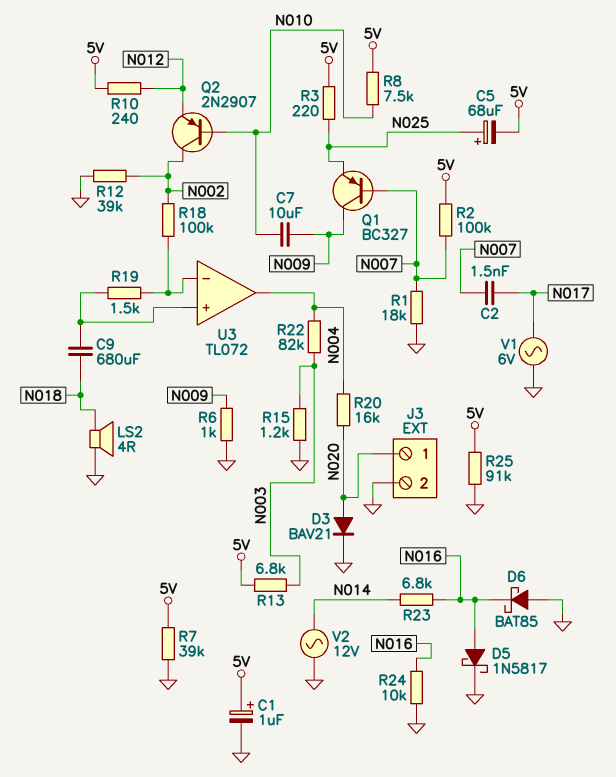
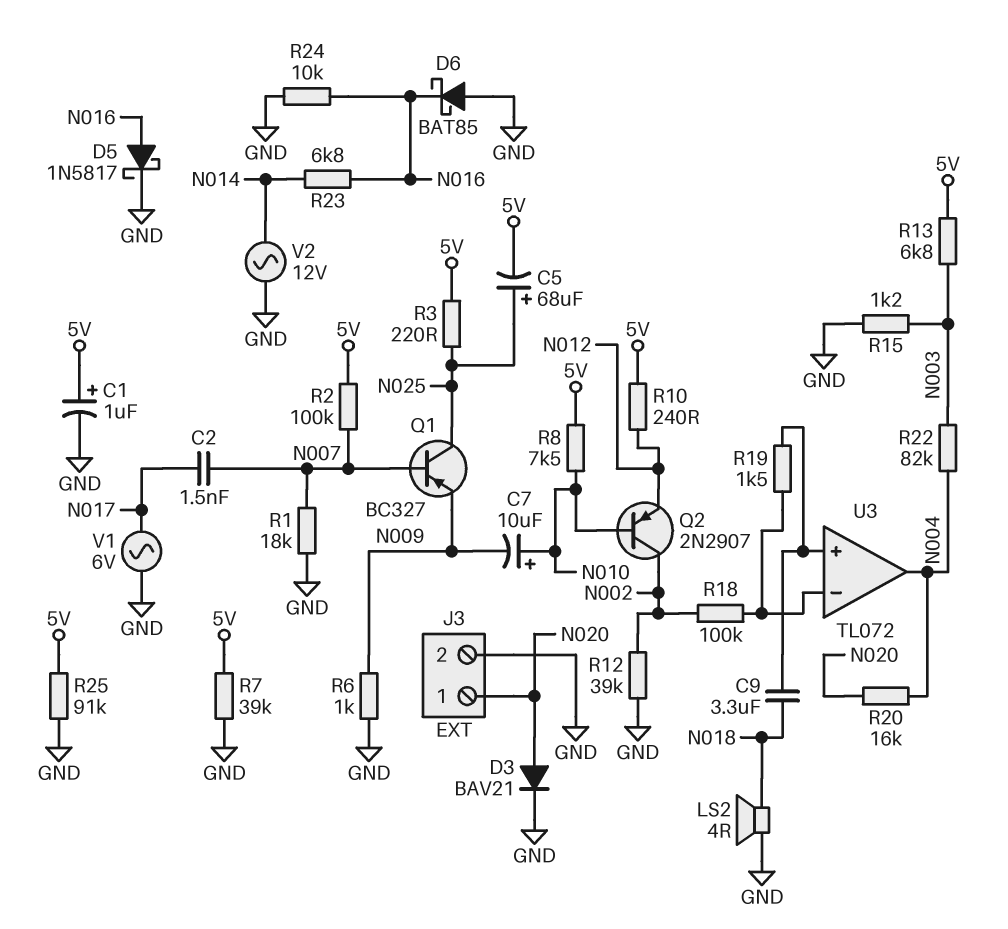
C7: 10uF (N009, N010) -> 10uF (plus N010, minus N009)
C9: 680uF (N018, U3/in+) -> 3.3uF (N018, U3/in+)
Q1: PNP BC327 (B N007, C N009, E N025) -> PNP BC327 (B N007, C N025, E N009)

